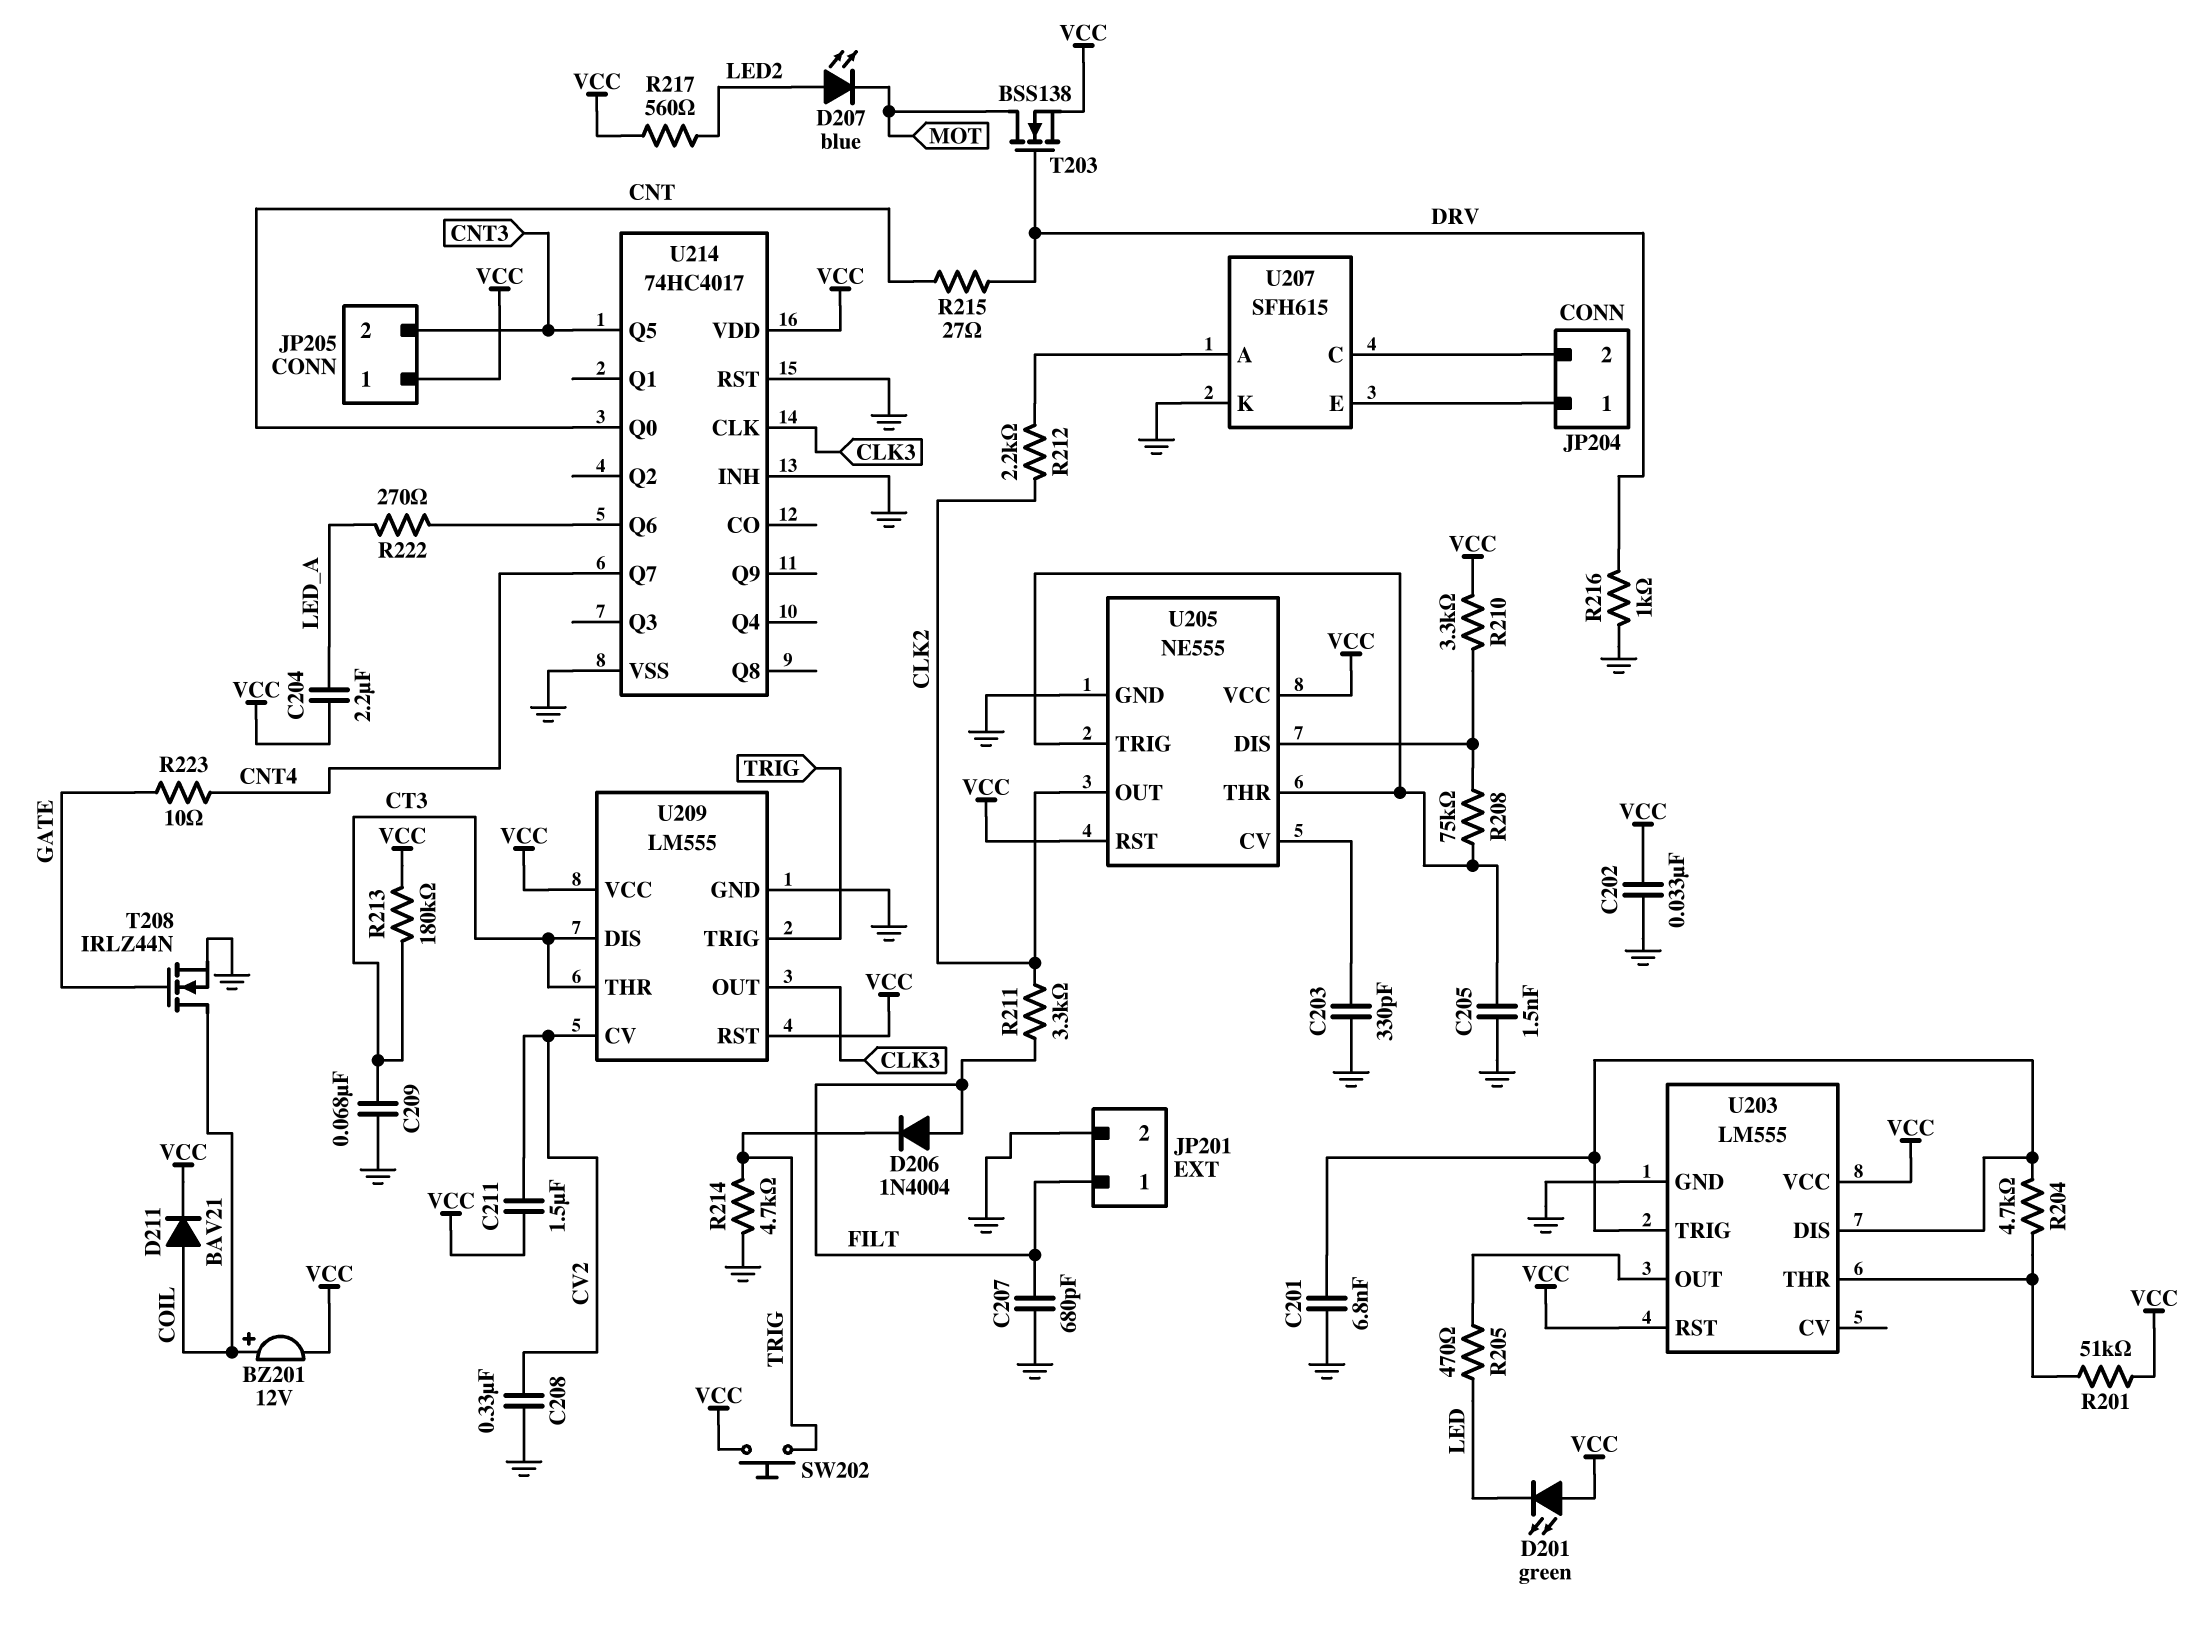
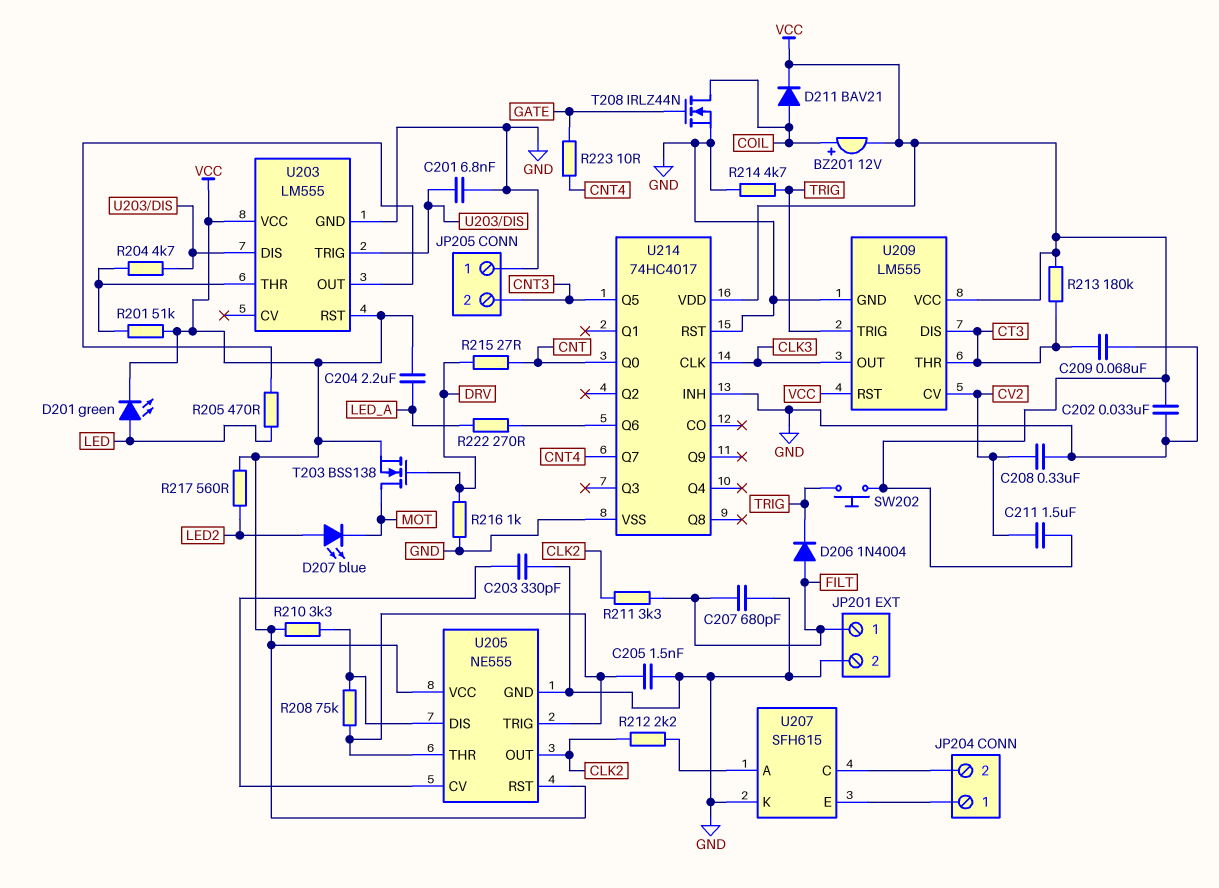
D201: LED green (A VCC, K LED) -> LED green (A LED, K VCC)
JP205 pin 1: VCC -> GND

